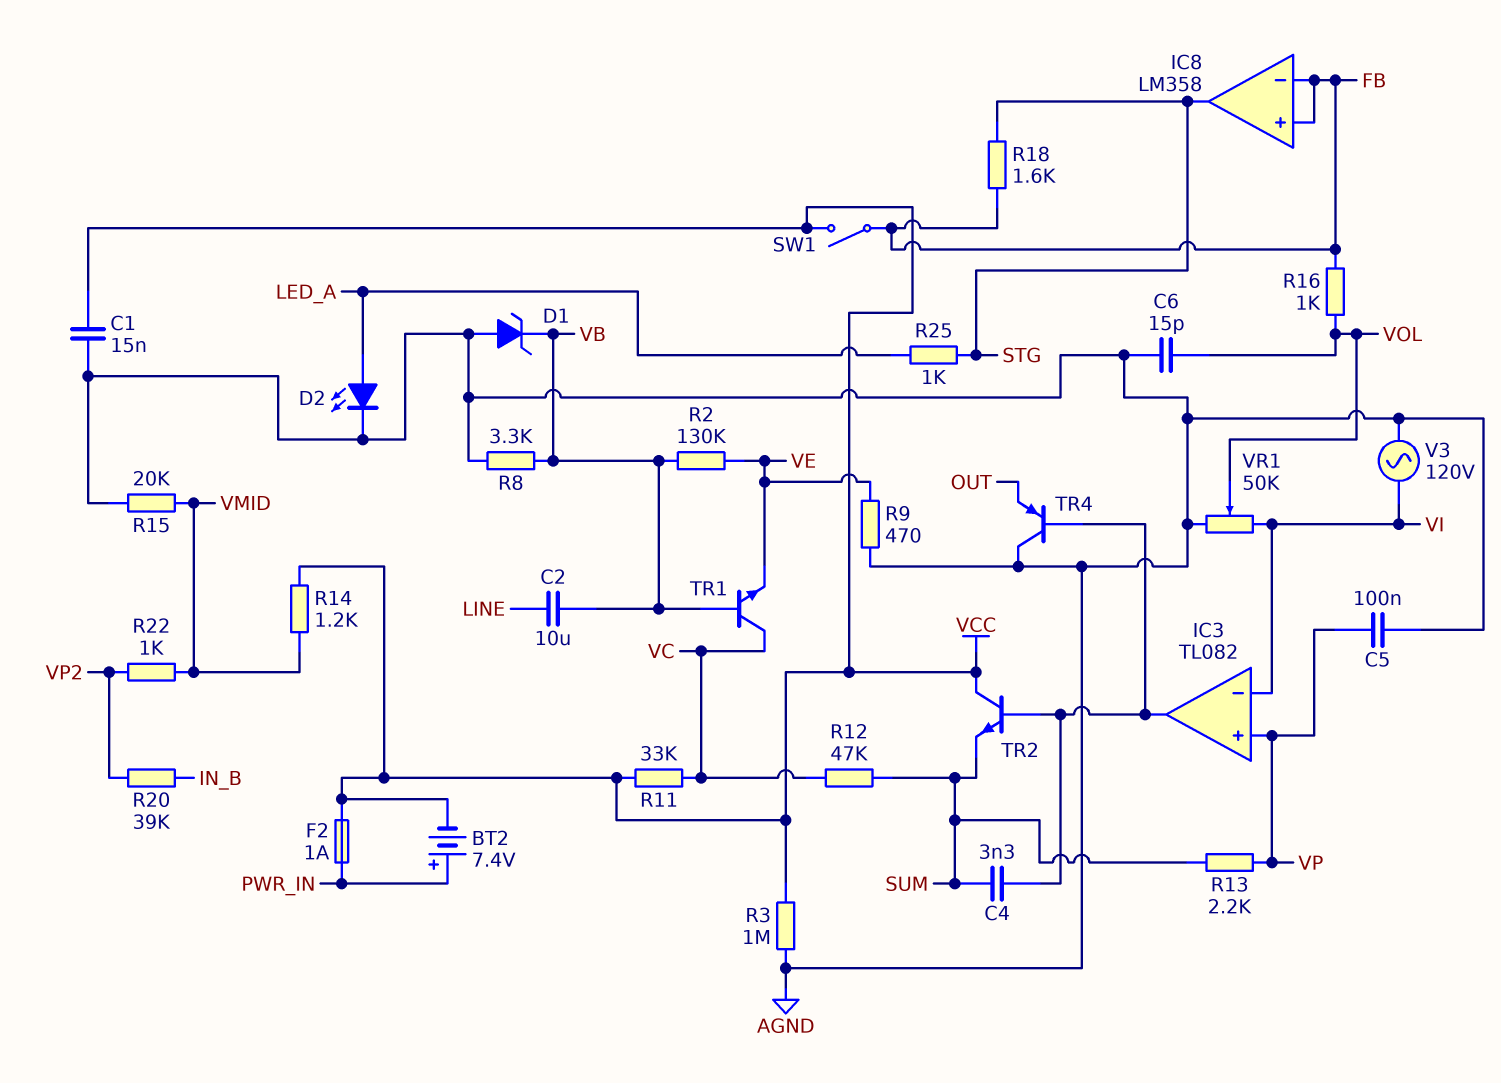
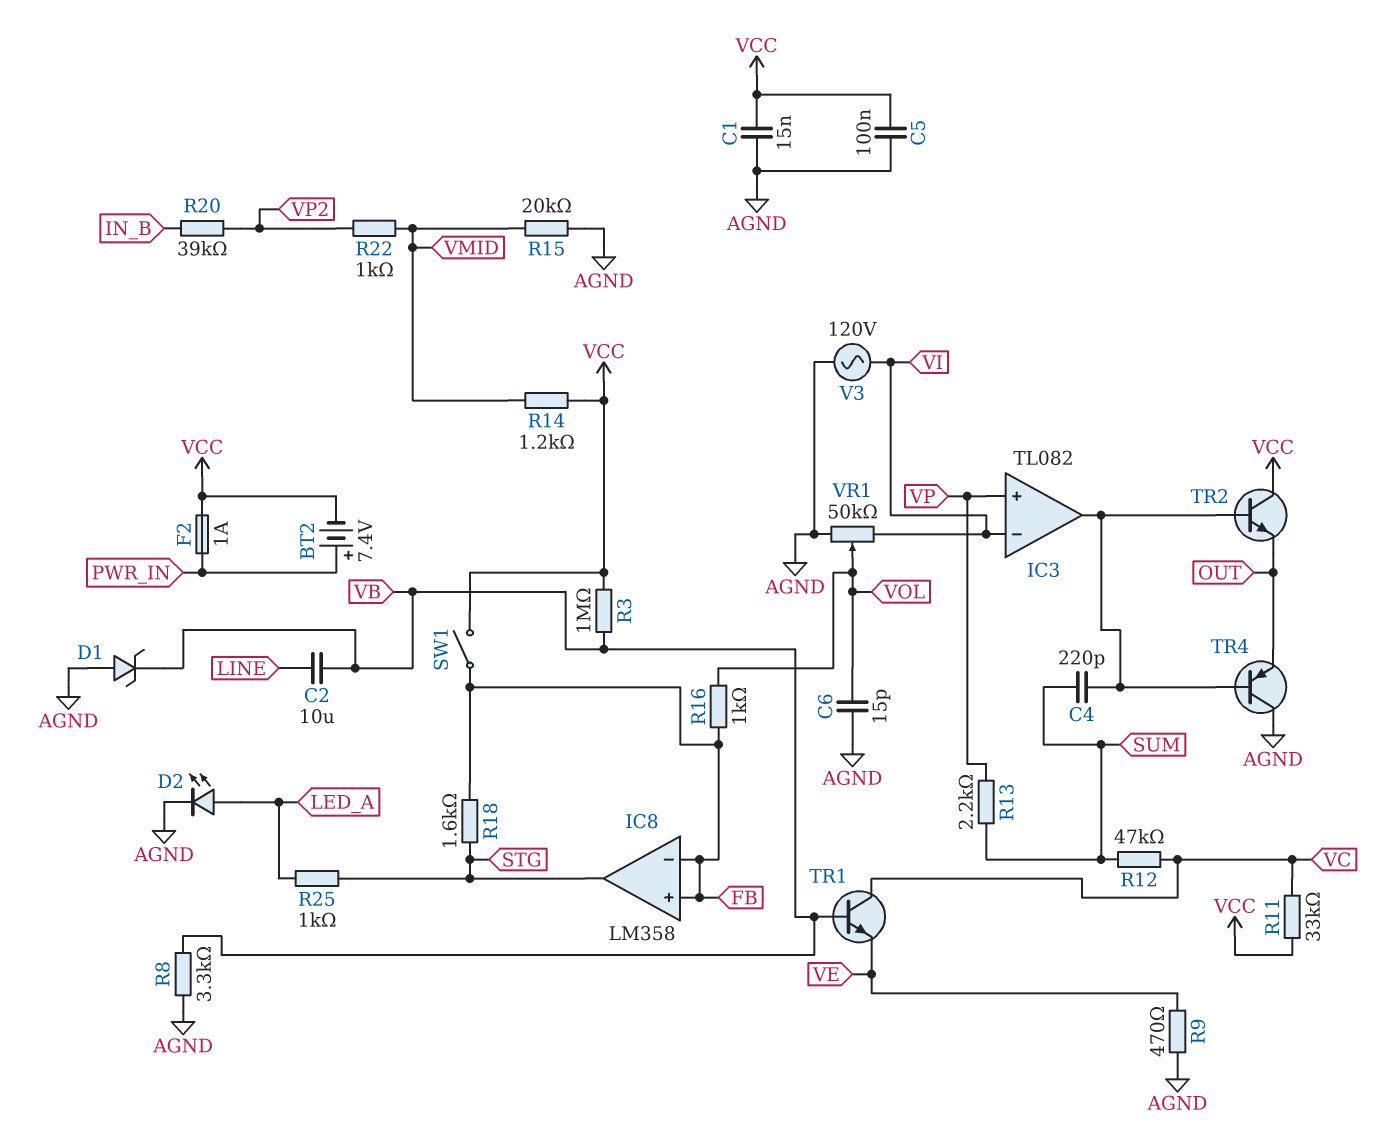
C4: 3.3nF (IC3/out, SUM) -> 220pF (IC3/out, SUM)
C5: 100nF (AGND, VP) -> 100nF (AGND, VCC)
R2: 130k (VB, VE) -> none
R3: 1M (AGND, VCC) -> 1M (VB, VCC)
TR2: NPN (B IC3/out, C VCC, E SUM) -> NPN (B IC3/out, C VCC, E OUT)

